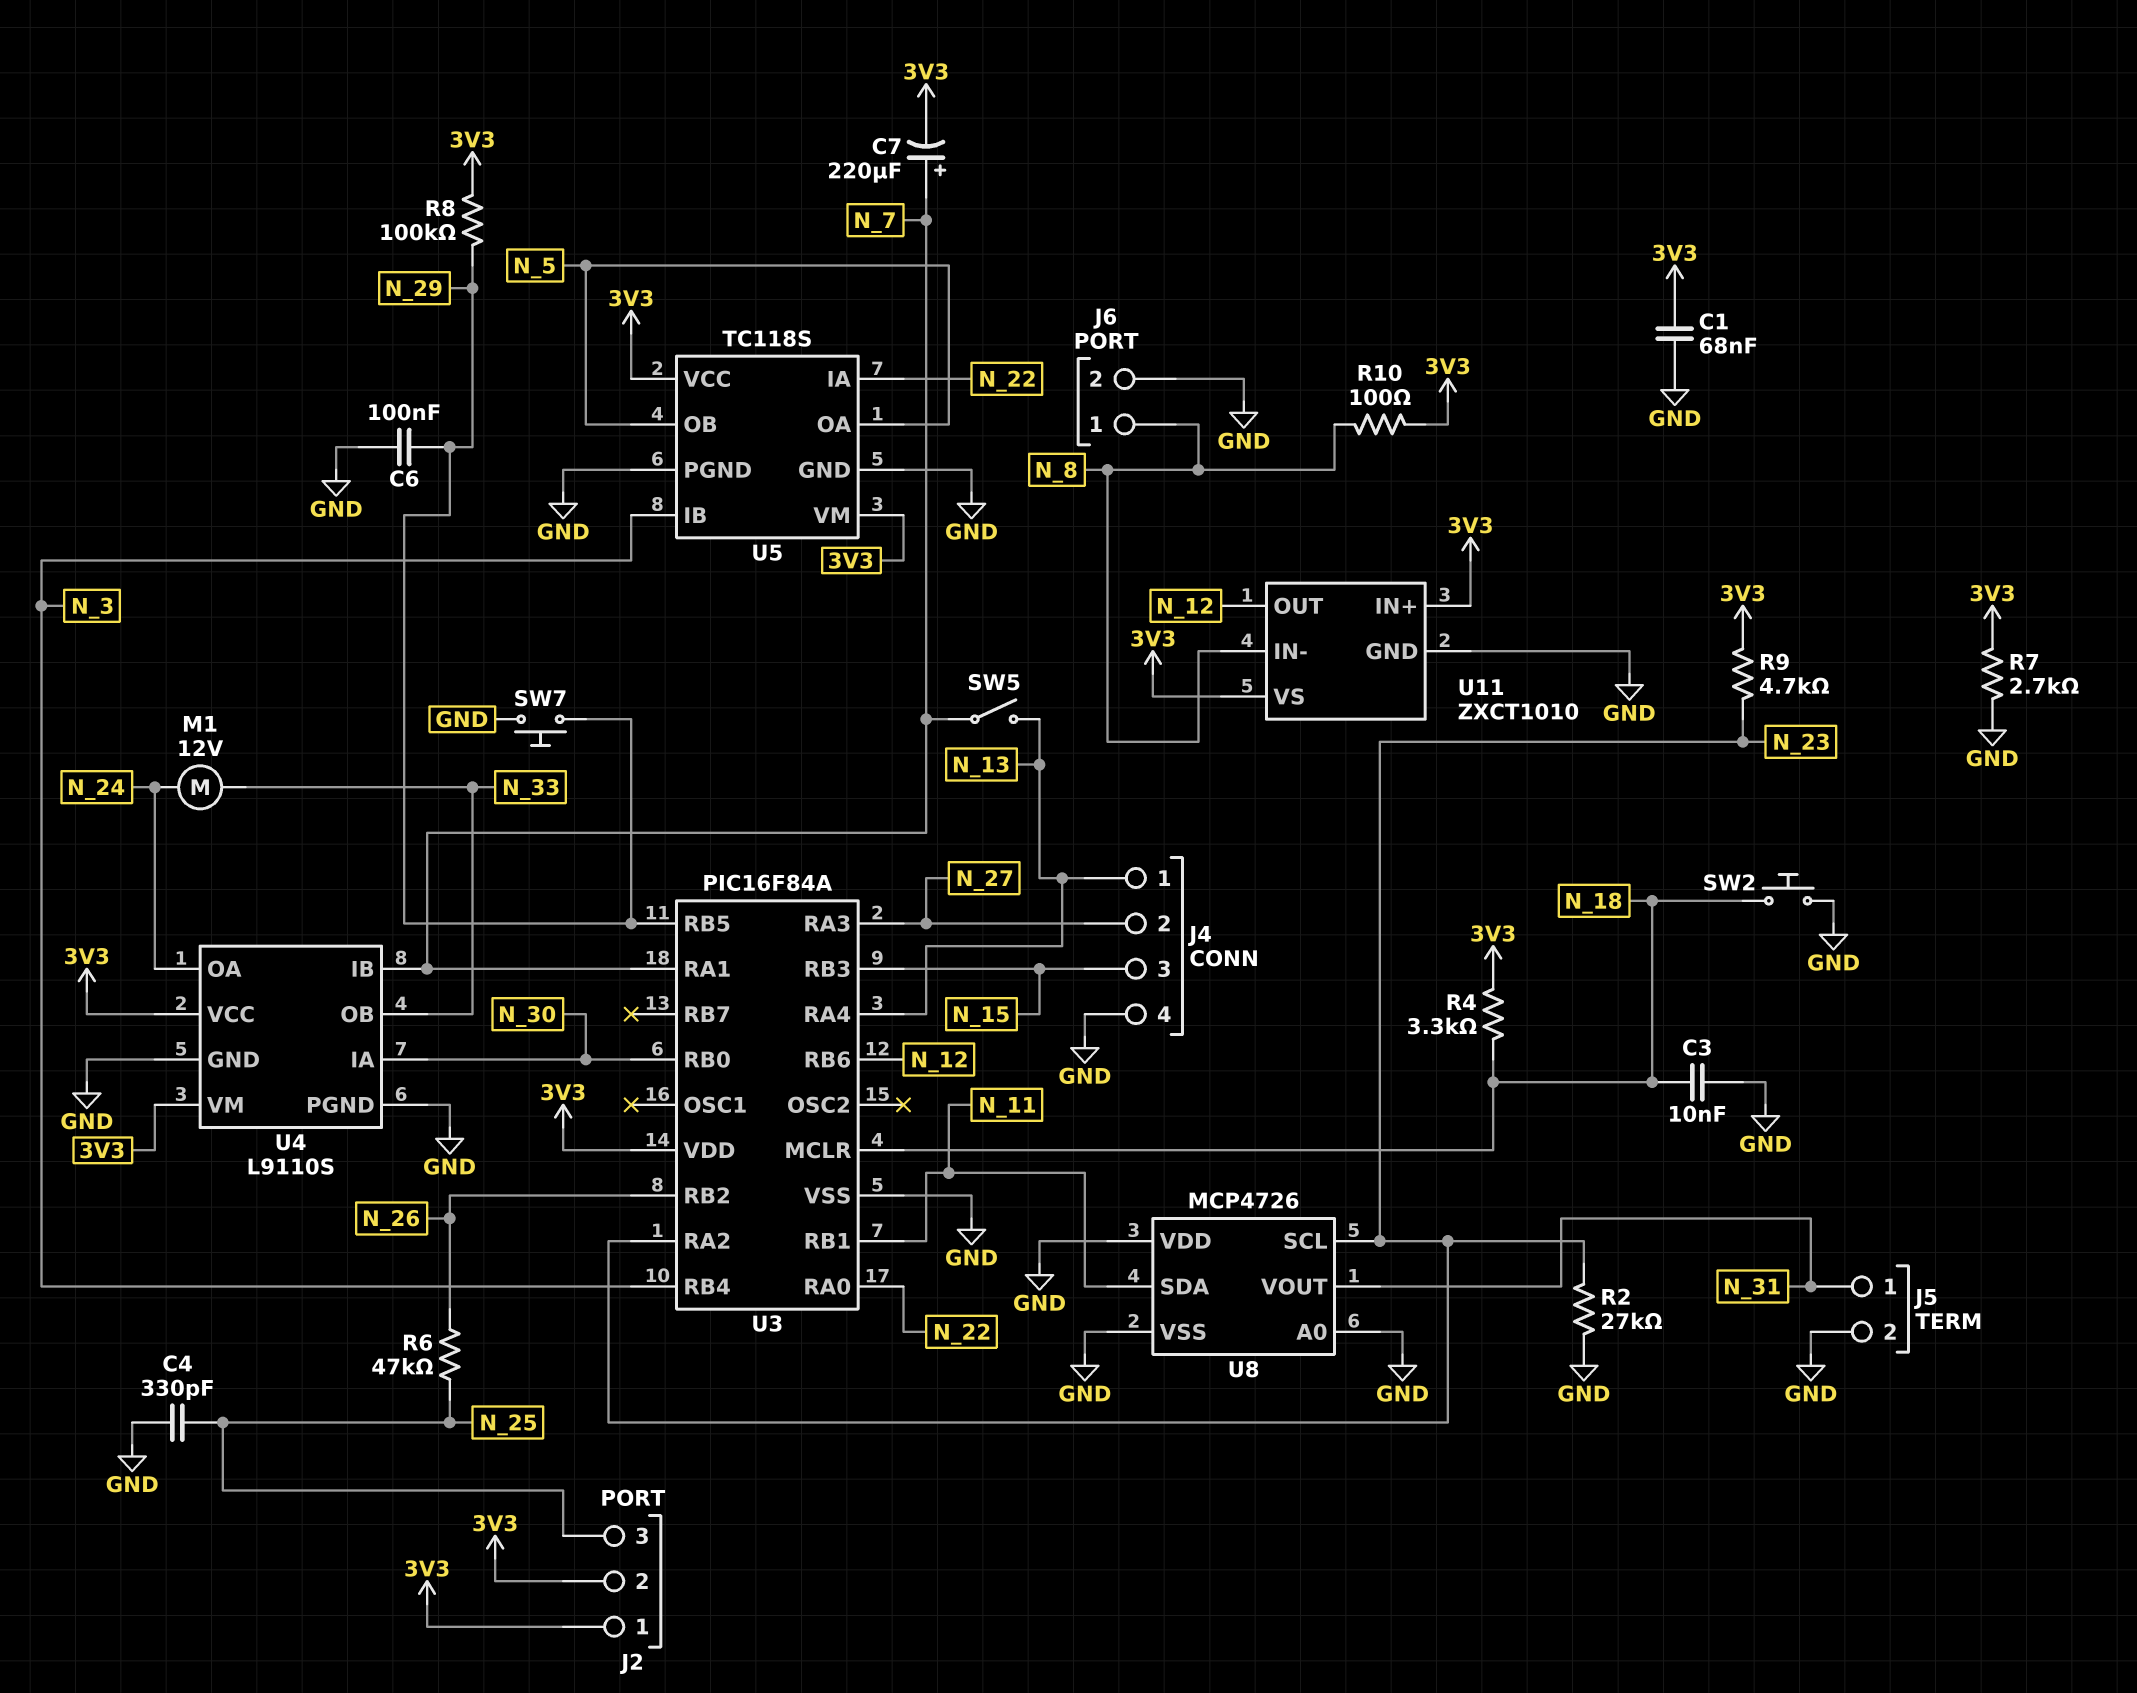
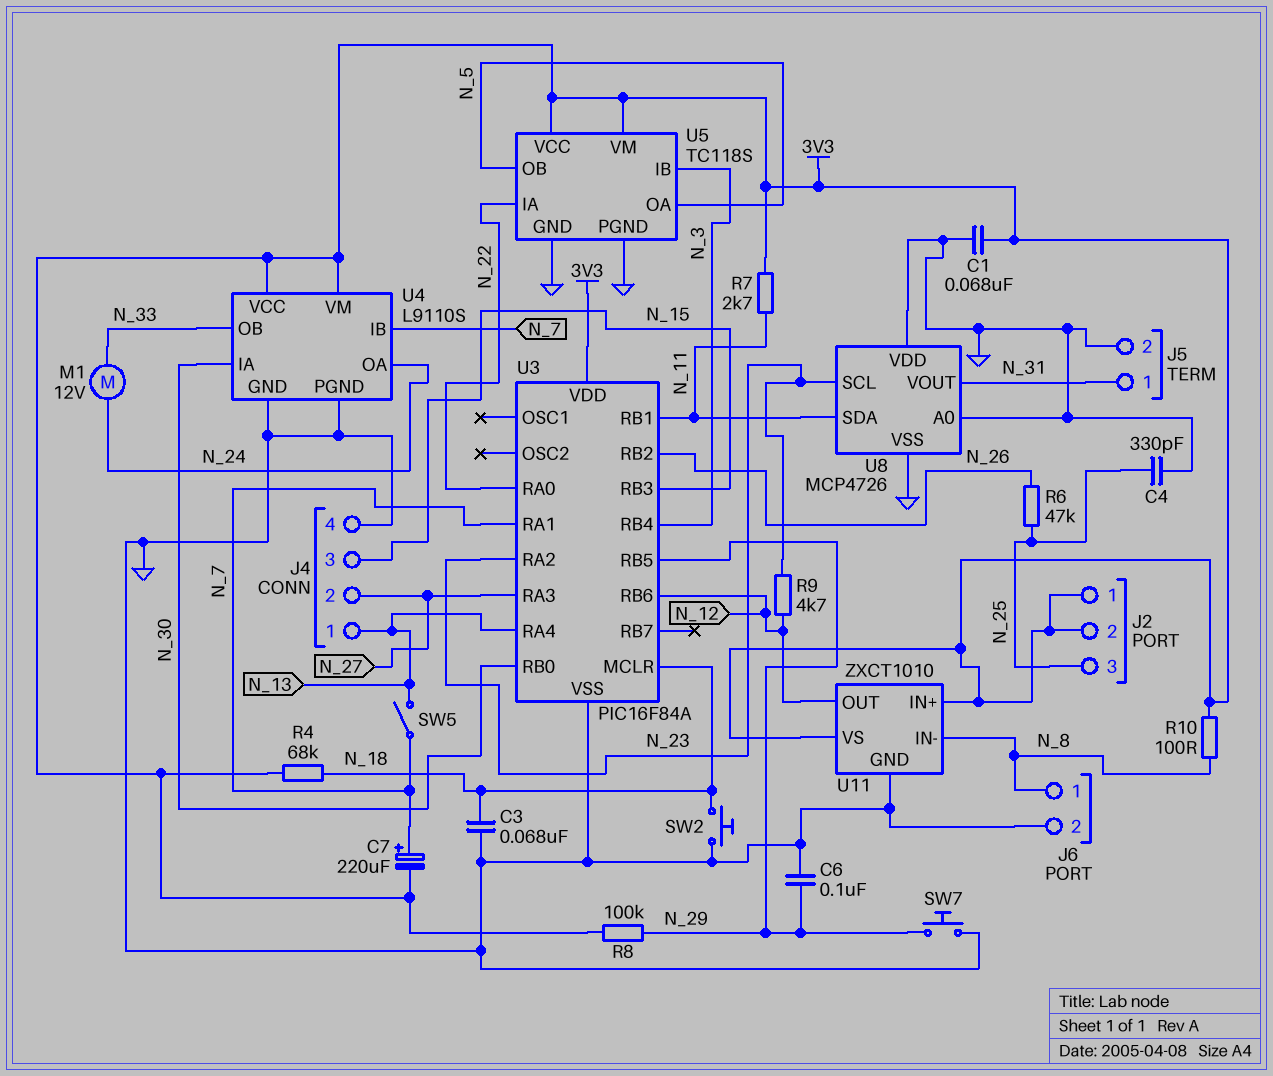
C3: 10nF (GND, N_18) -> 68nF (GND, N_18)
R2: 27k (GND, N_23) -> none
R4: 3.3k (3V3, N_18) -> 68k (3V3, N_18)
R7: 2.7k (3V3, GND) -> 2.7k (3V3, N_11)
R9: 4.7k (3V3, N_23) -> 4.7k (N_12, N_23)

